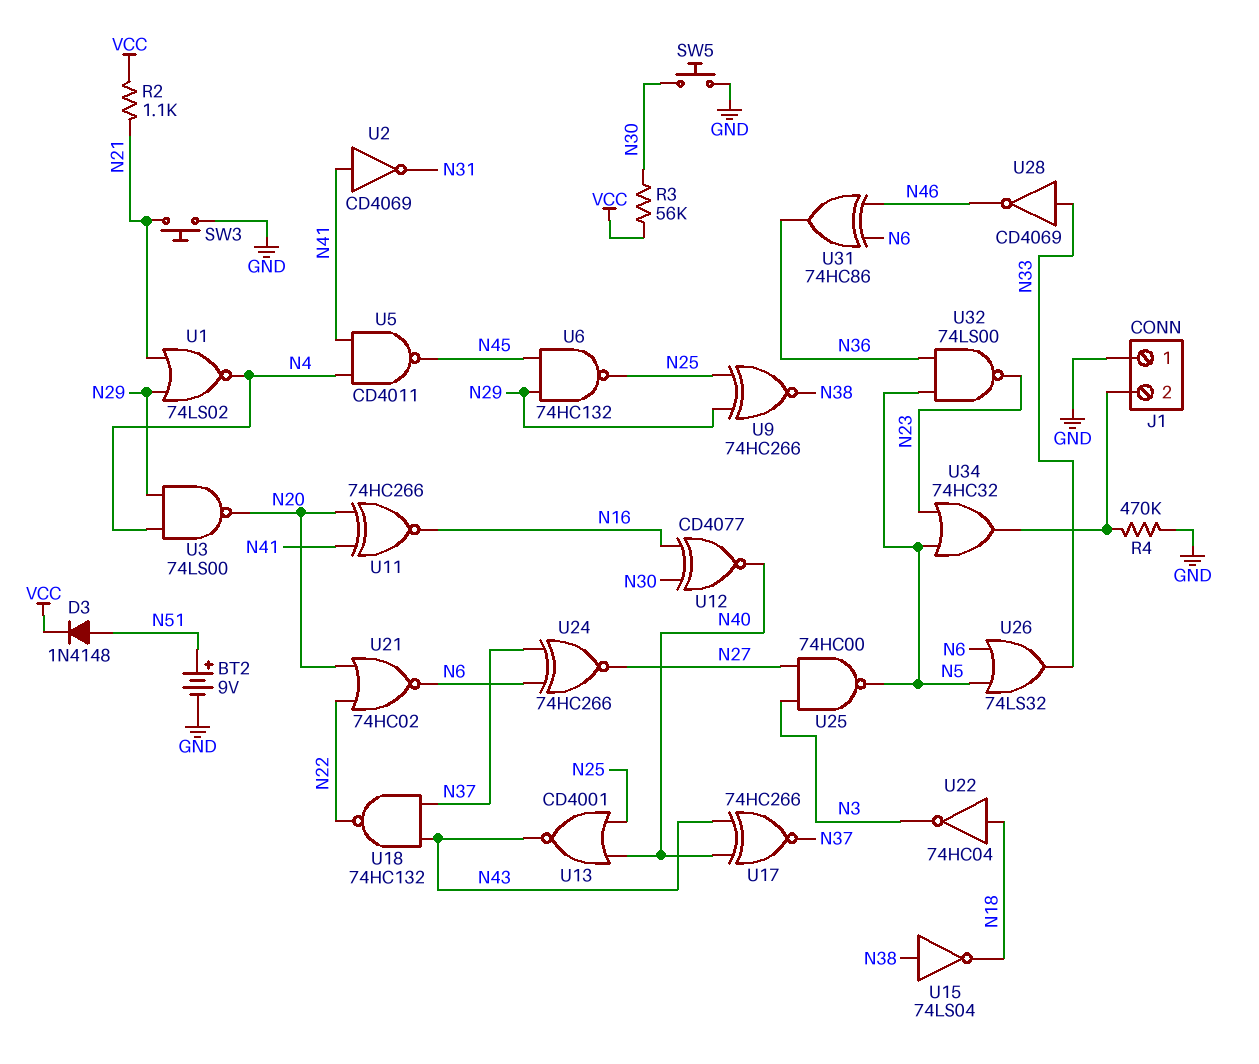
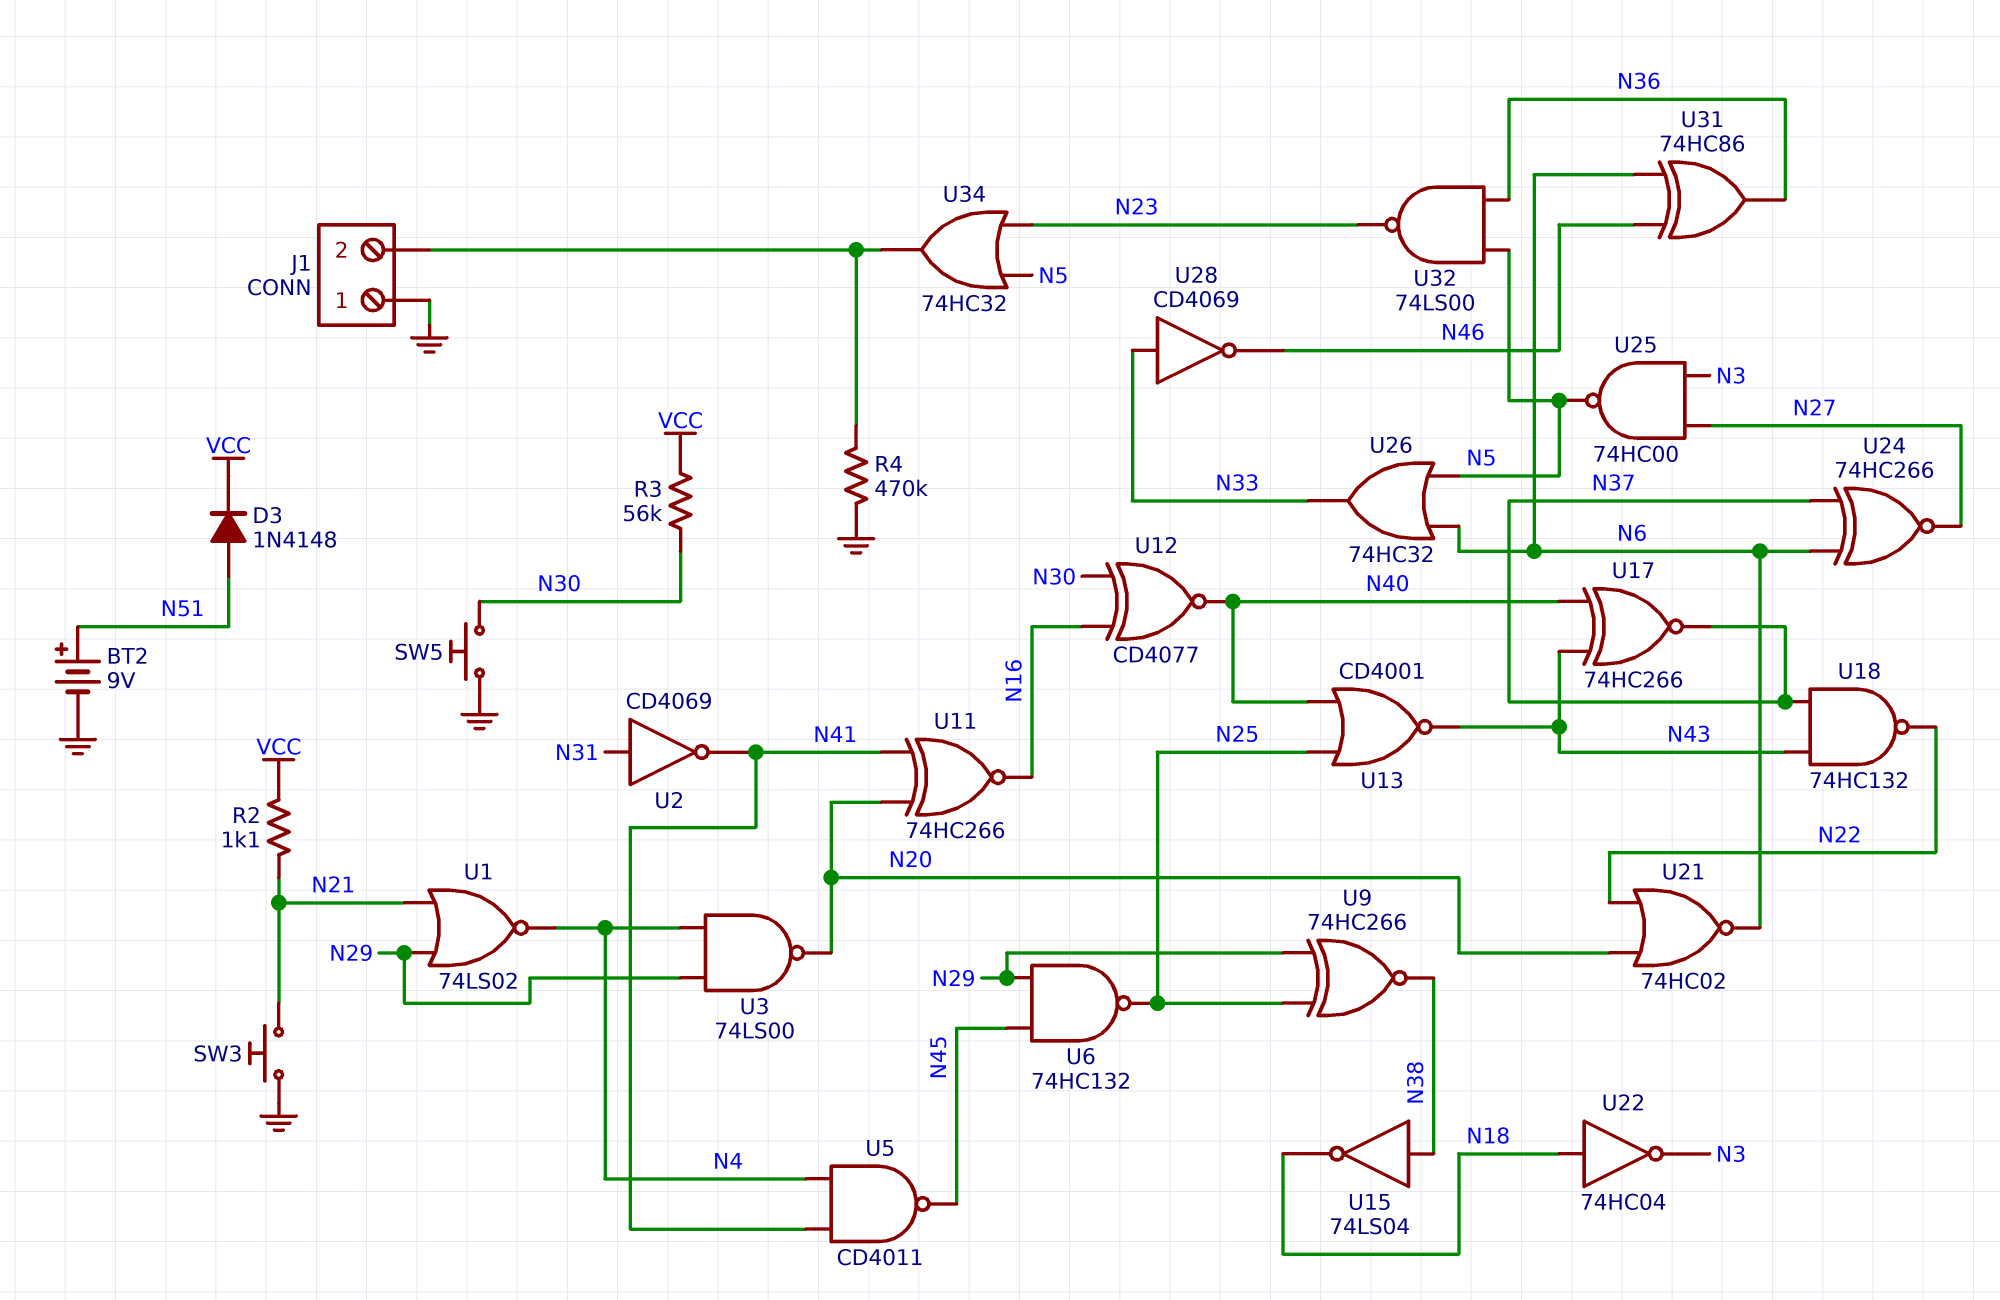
U2: NOT CD4069 (in N41, out N31) -> NOT CD4069 (in N31, out N41)
U26: OR 74LS32 (in N5, in N6, out N33) -> OR 74HC32 (in N5, in N6, out N33)

